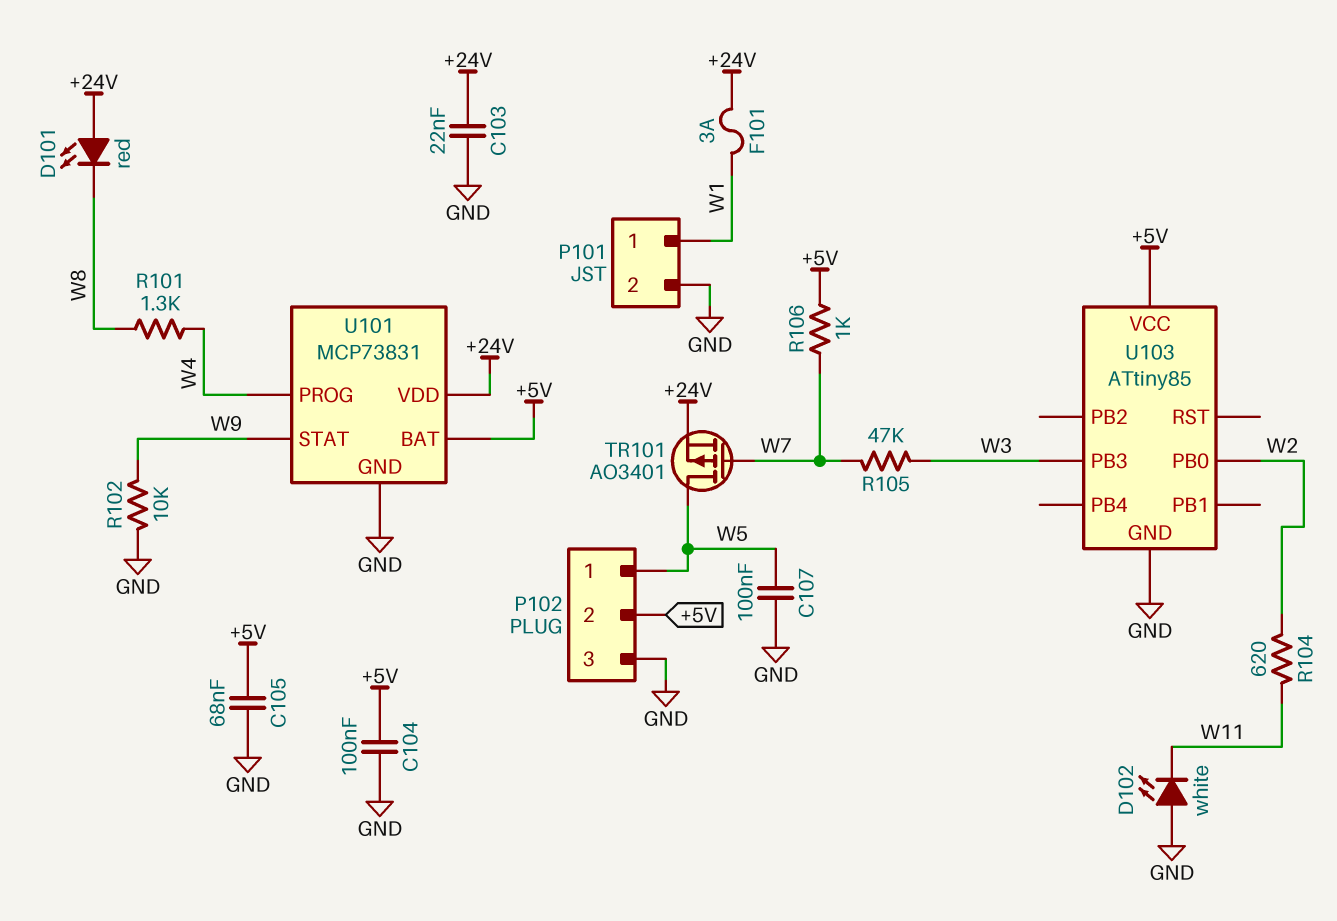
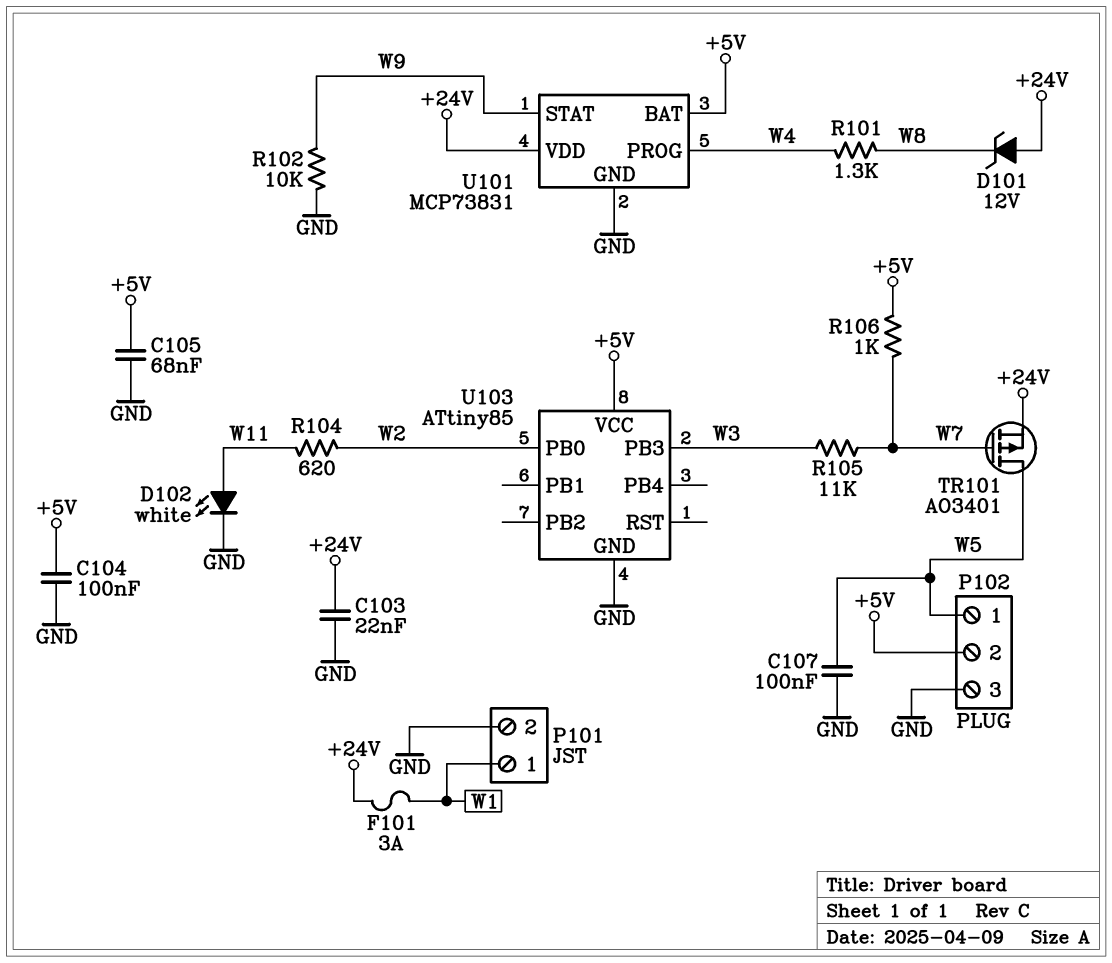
D101: LED red (A +24V, K W8) -> zener 12V (A +24V, K W8)
D102: LED white (A GND, K W11) -> LED white (A W11, K GND)
R105: 47k (W3, W7) -> 11k (W3, W7)

